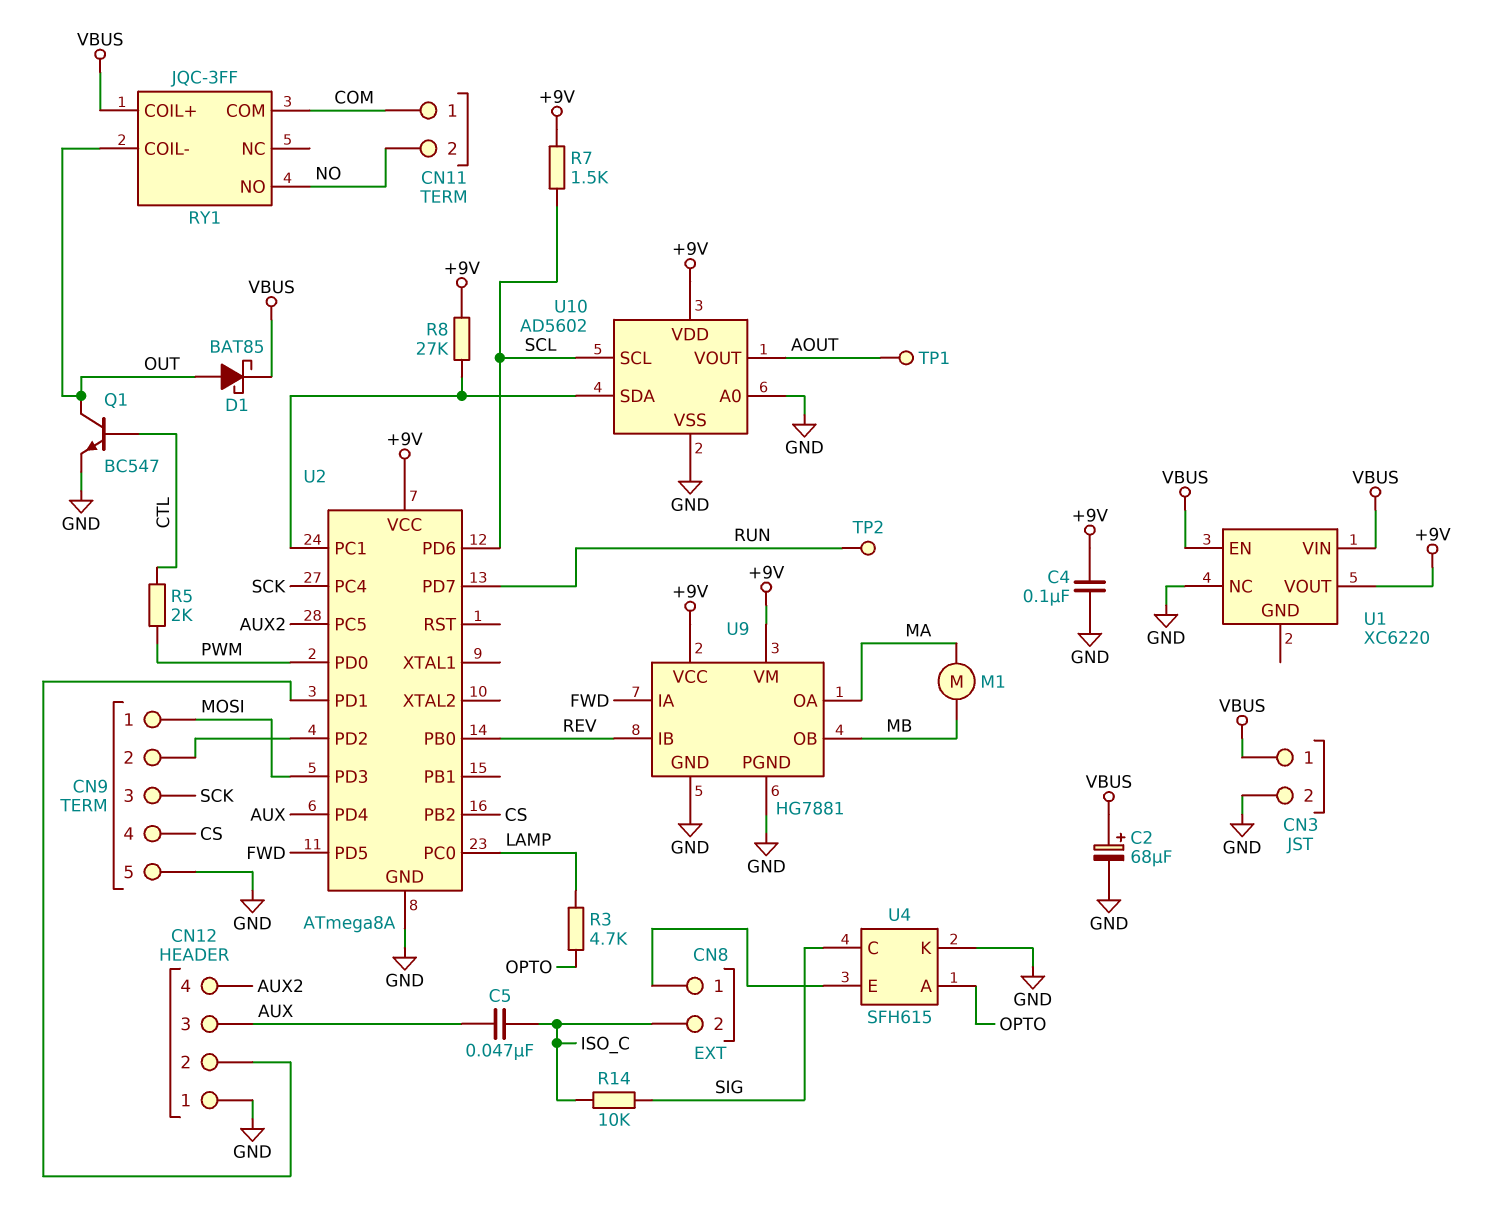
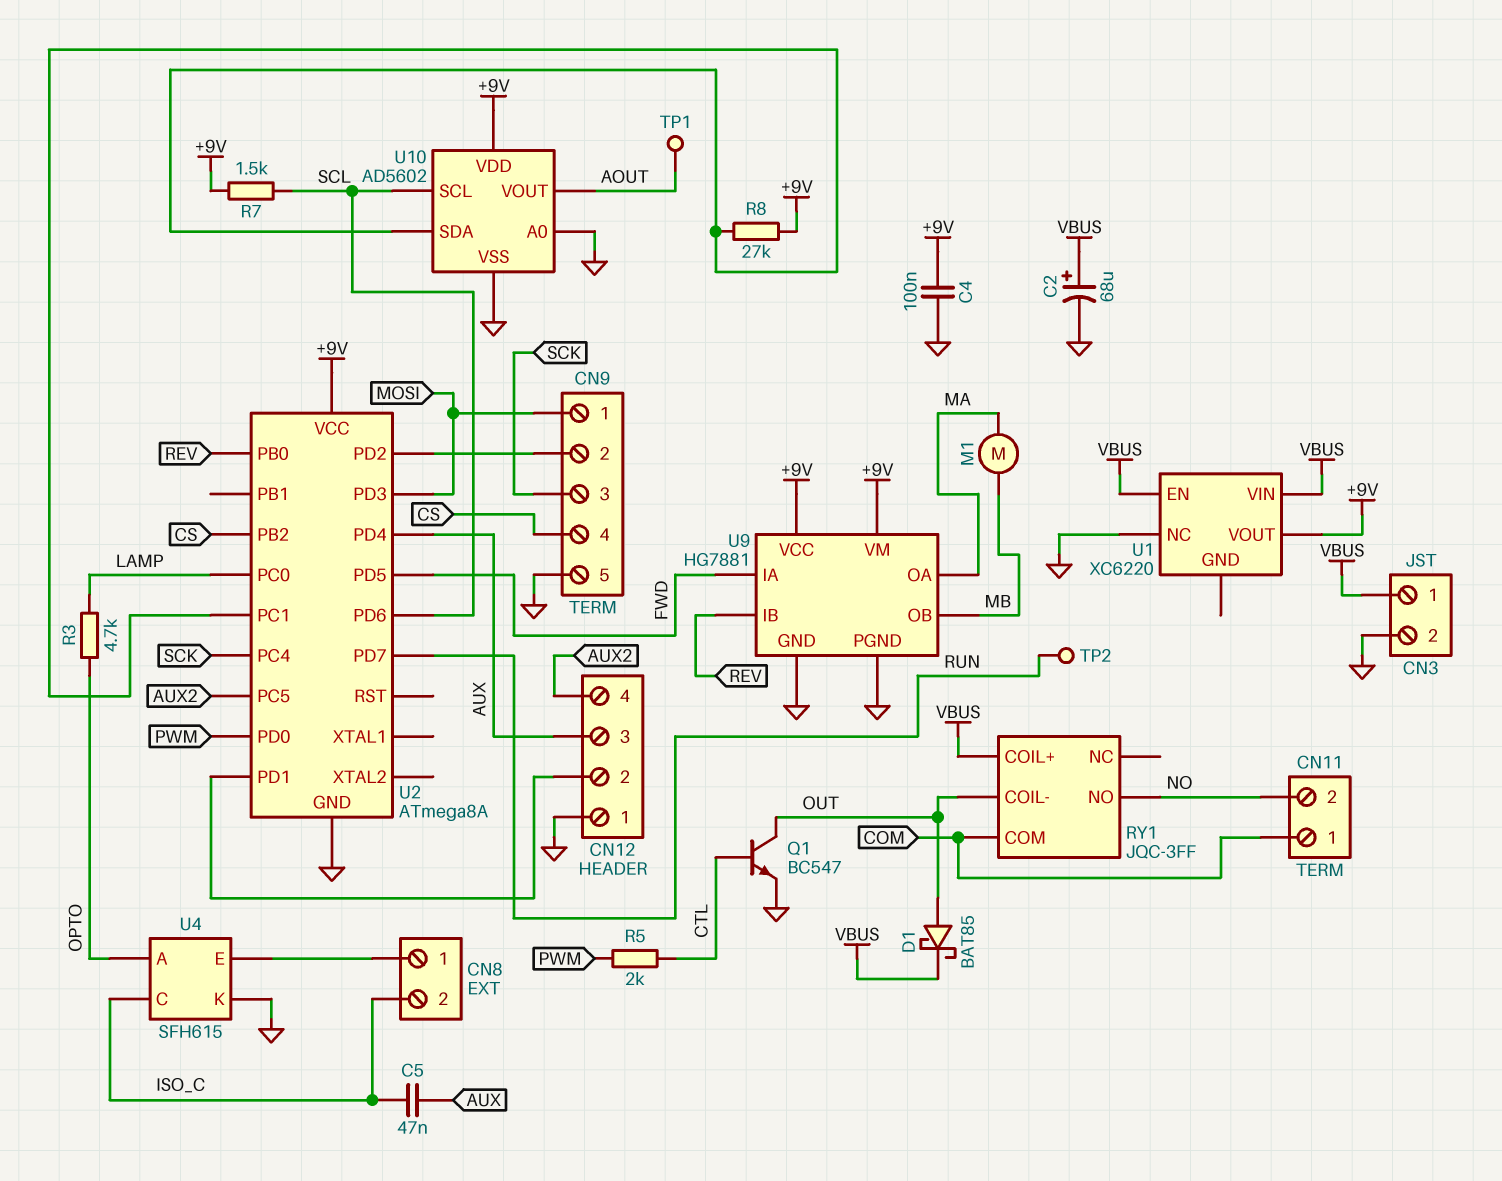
R14: 10k (ISO_C, SIG) -> none
U4 pin C: SIG -> ISO_C

